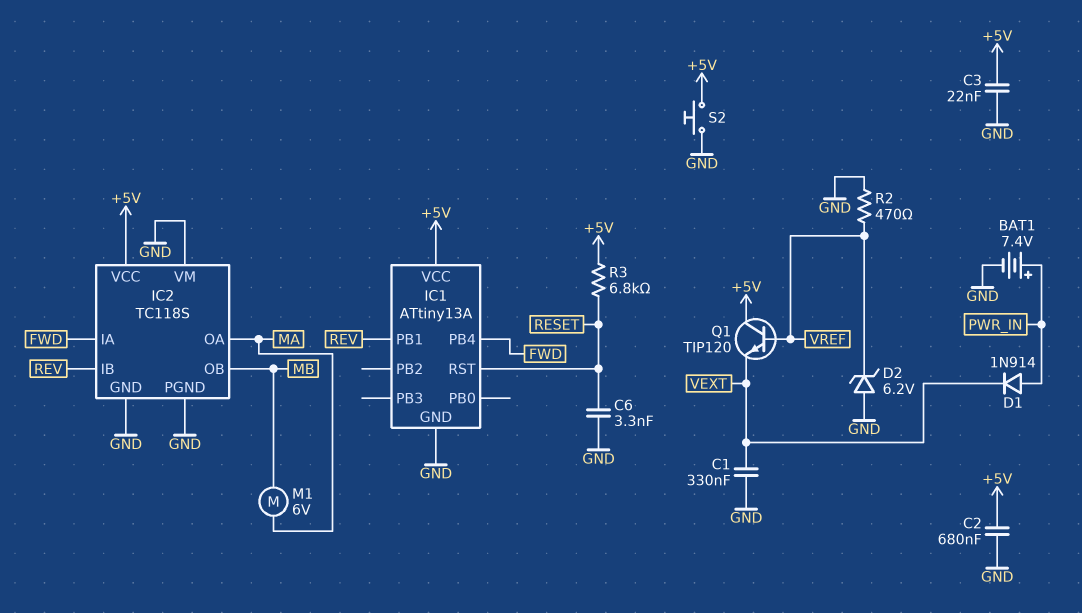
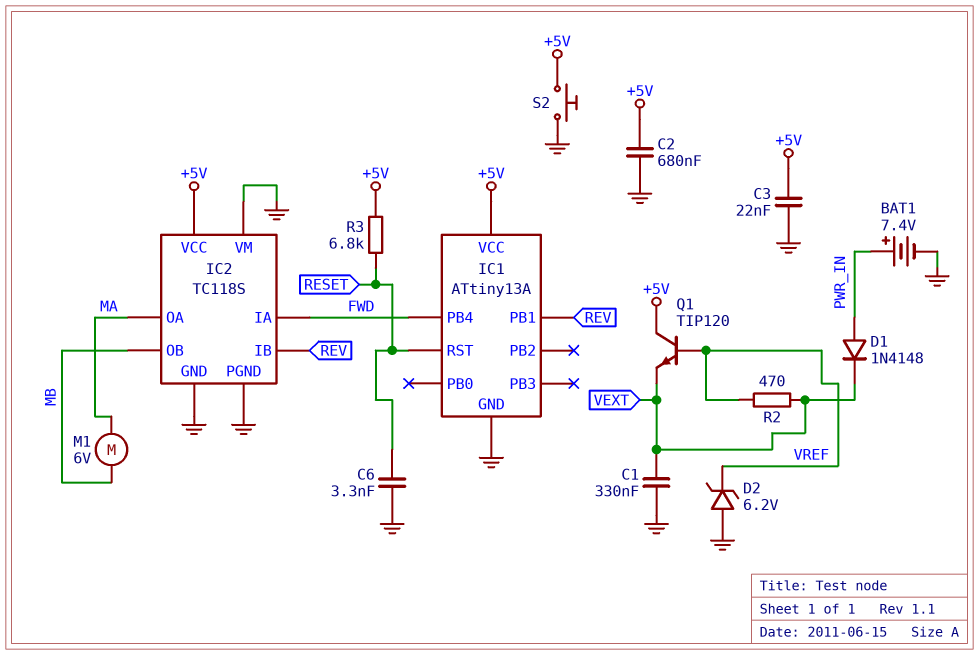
D1: diode 1N914 (A PWR_IN, K VEXT) -> diode 1N4148 (A PWR_IN, K VEXT)
R2: 470 (GND, VREF) -> 470 (VEXT, VREF)

